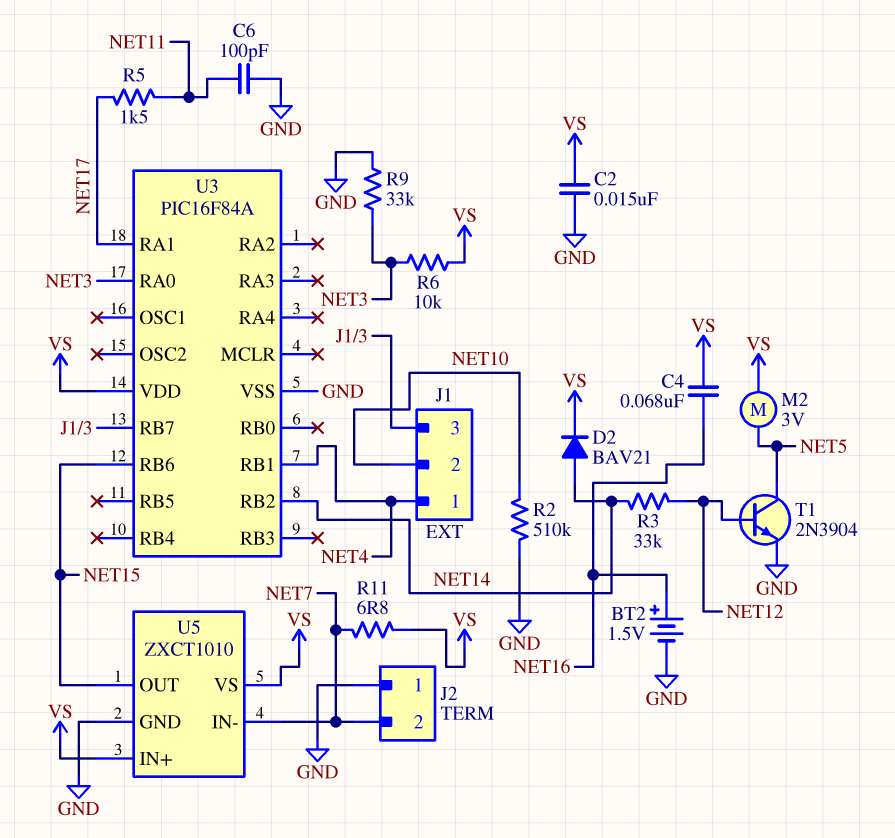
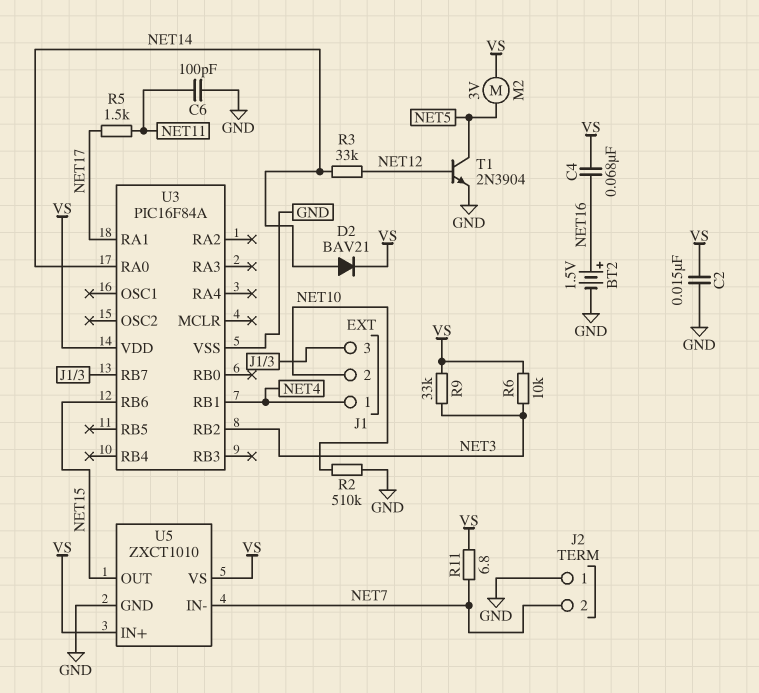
R9: 33k (GND, NET3) -> 33k (NET3, VS)
U3 pin RA0: NET3 -> NET14
U3 pin RB2: NET14 -> NET3

